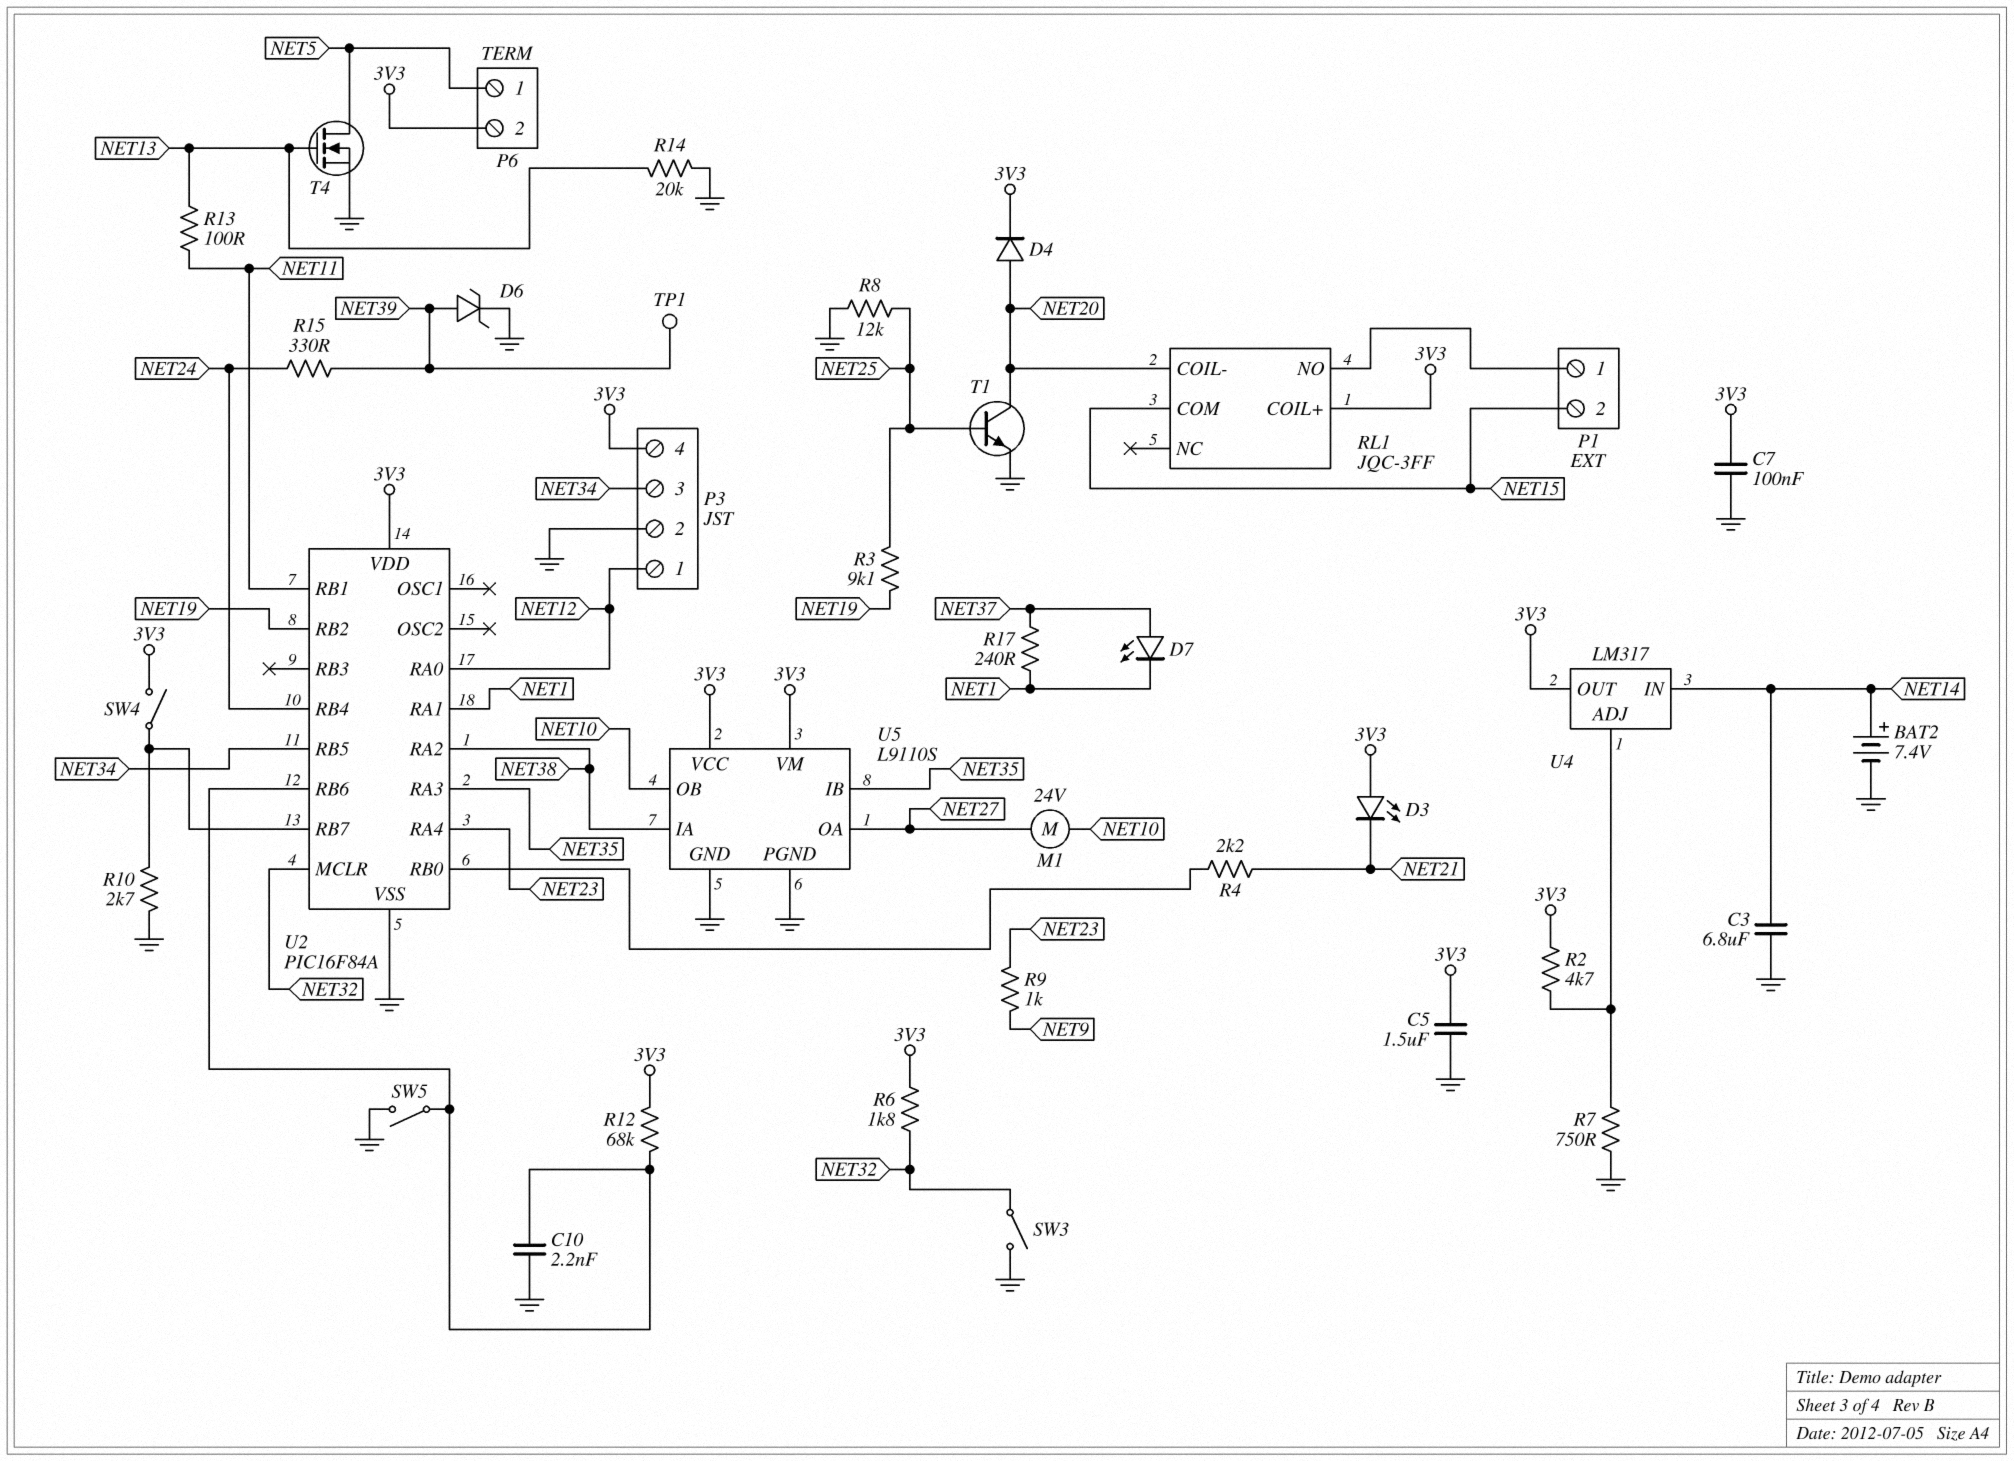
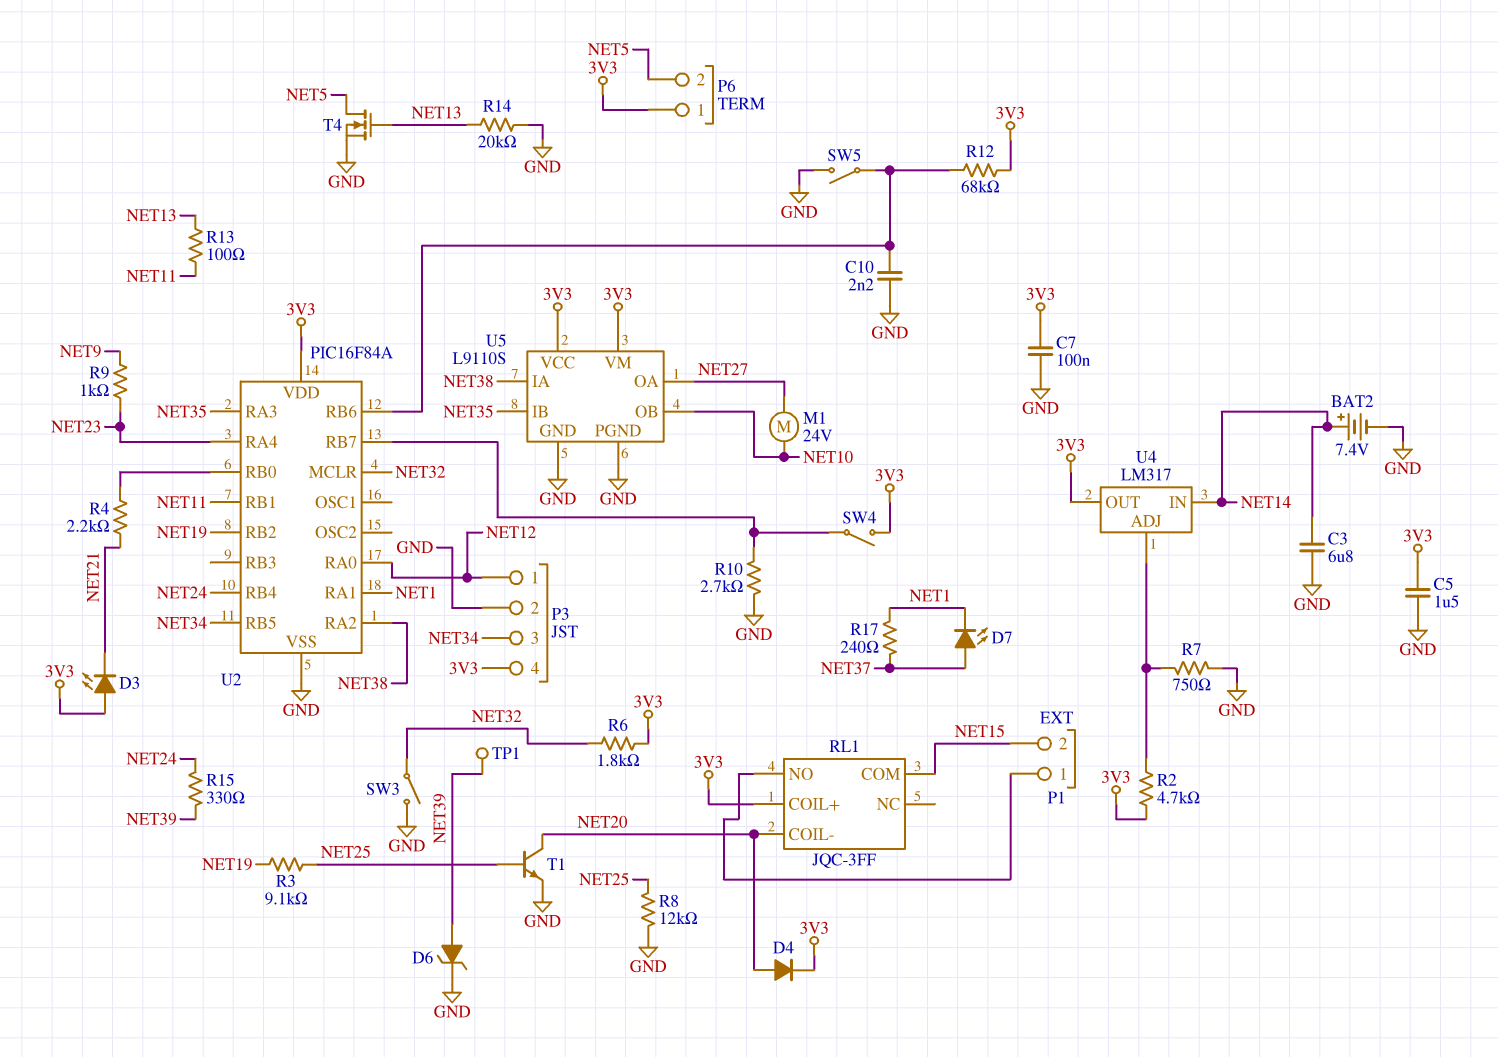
P6 pin 1: NET5 -> 3V3
P6 pin 2: 3V3 -> NET5

